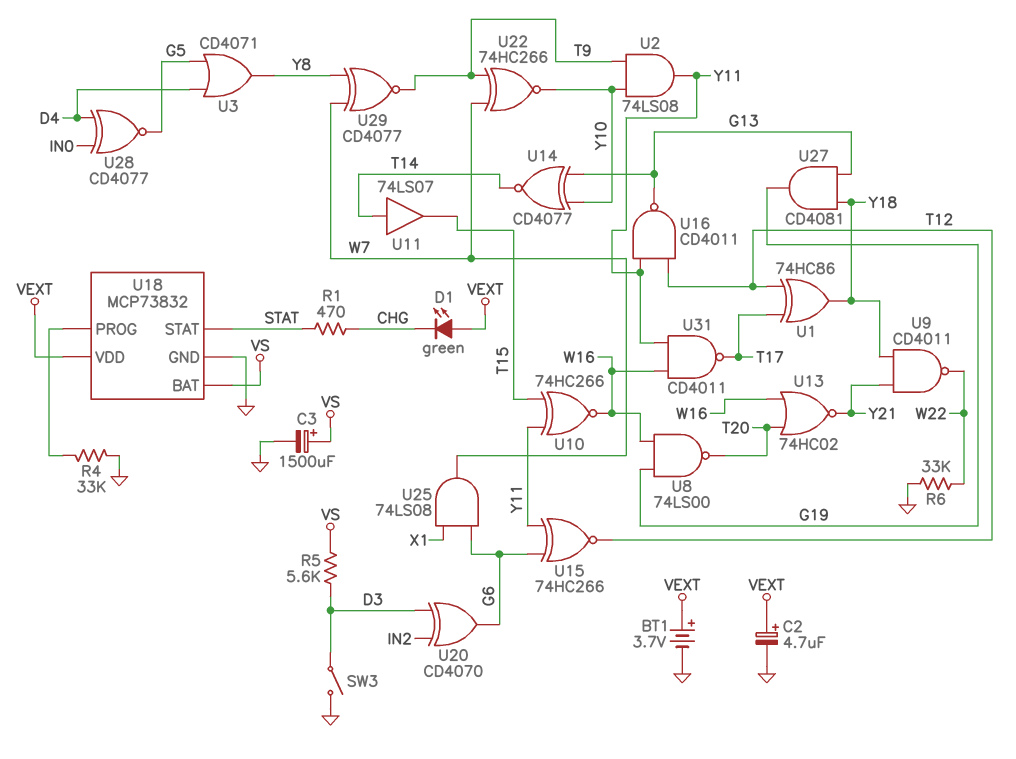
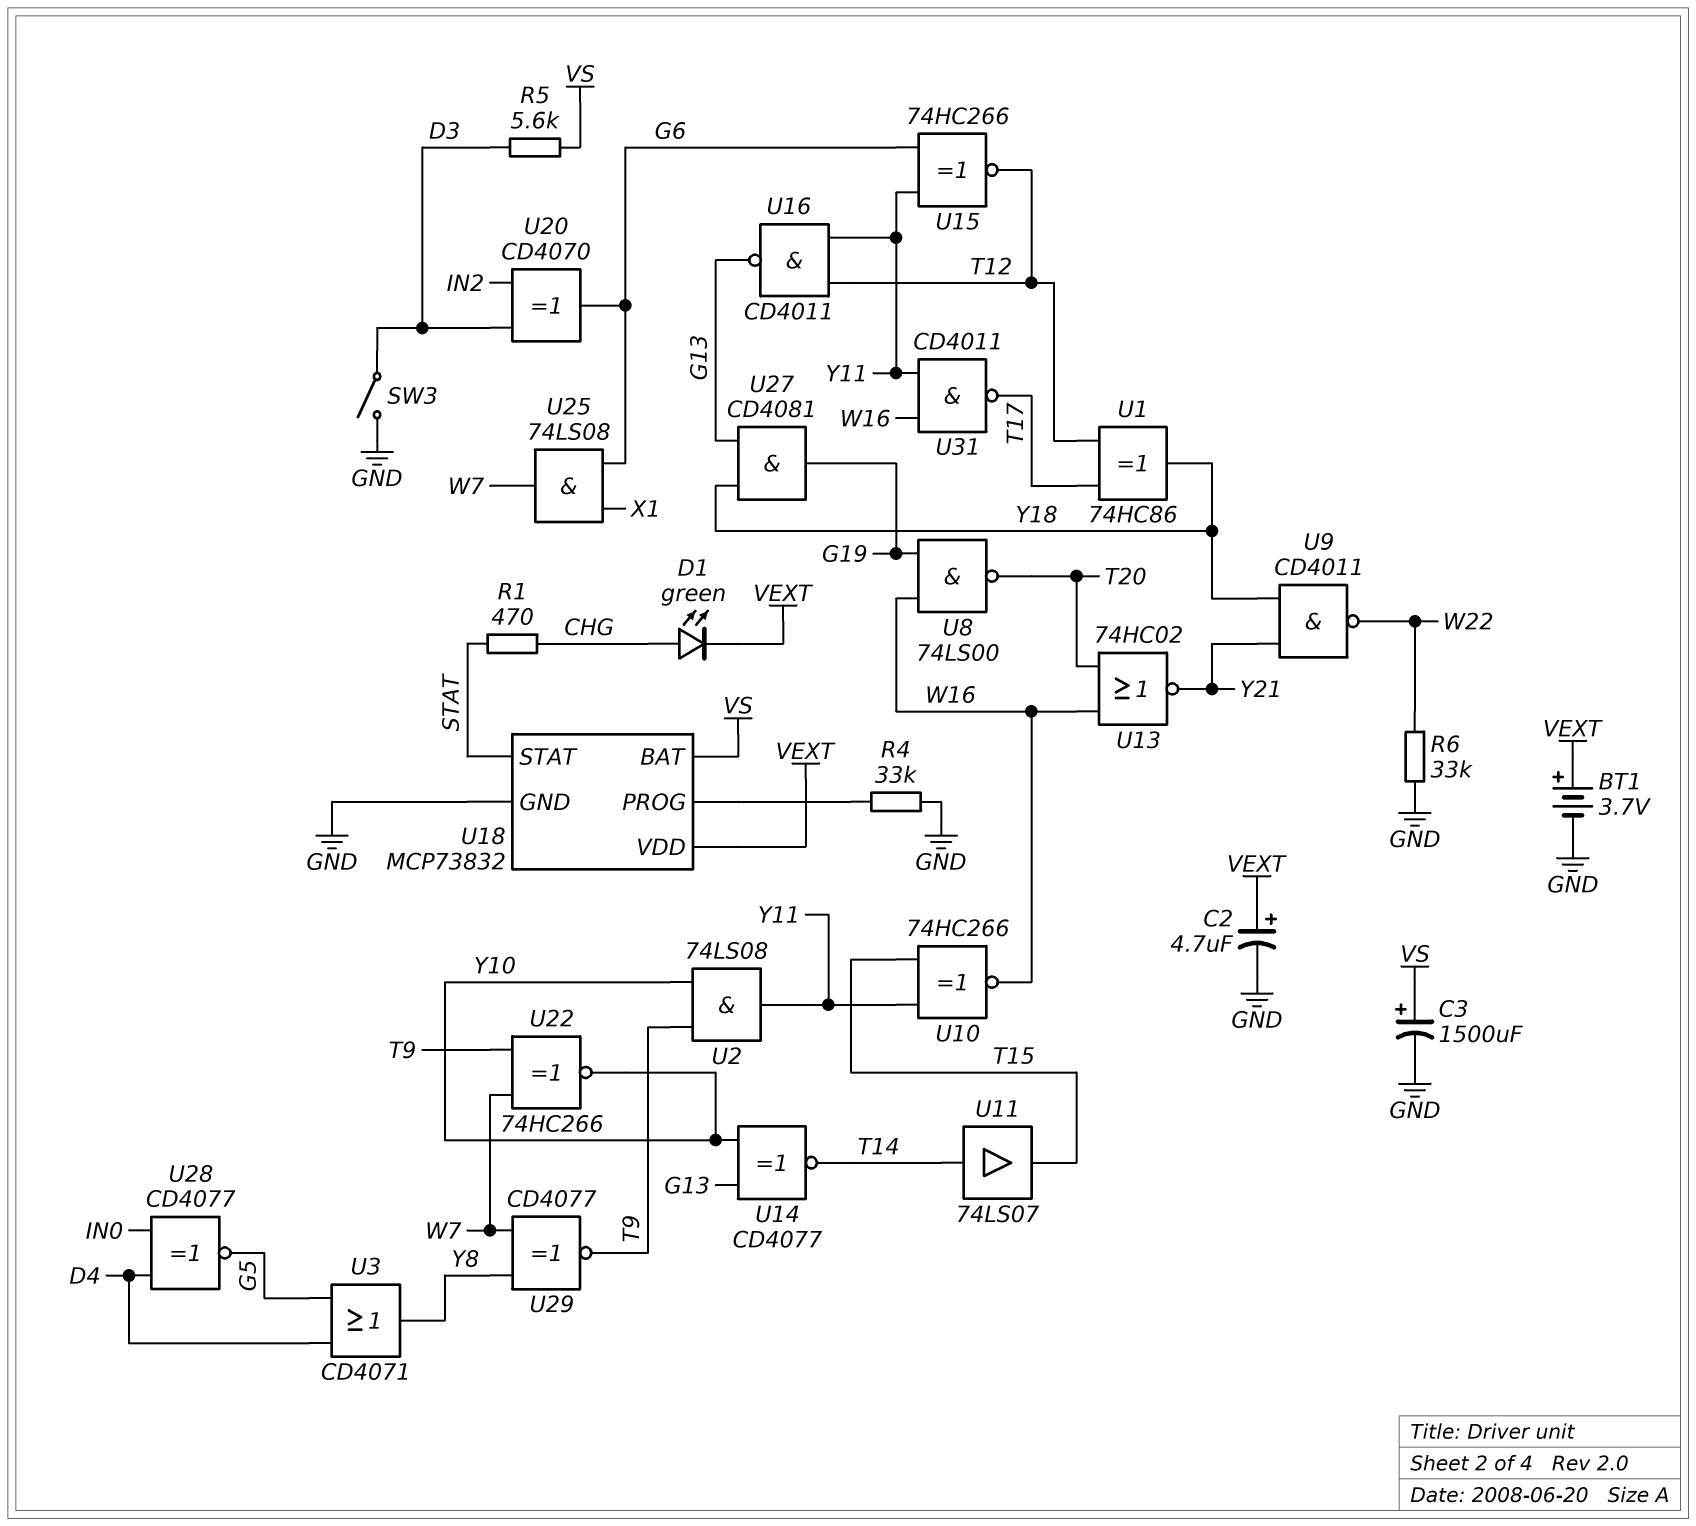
D1: LED green (A VEXT, K CHG) -> LED green (A CHG, K VEXT)

